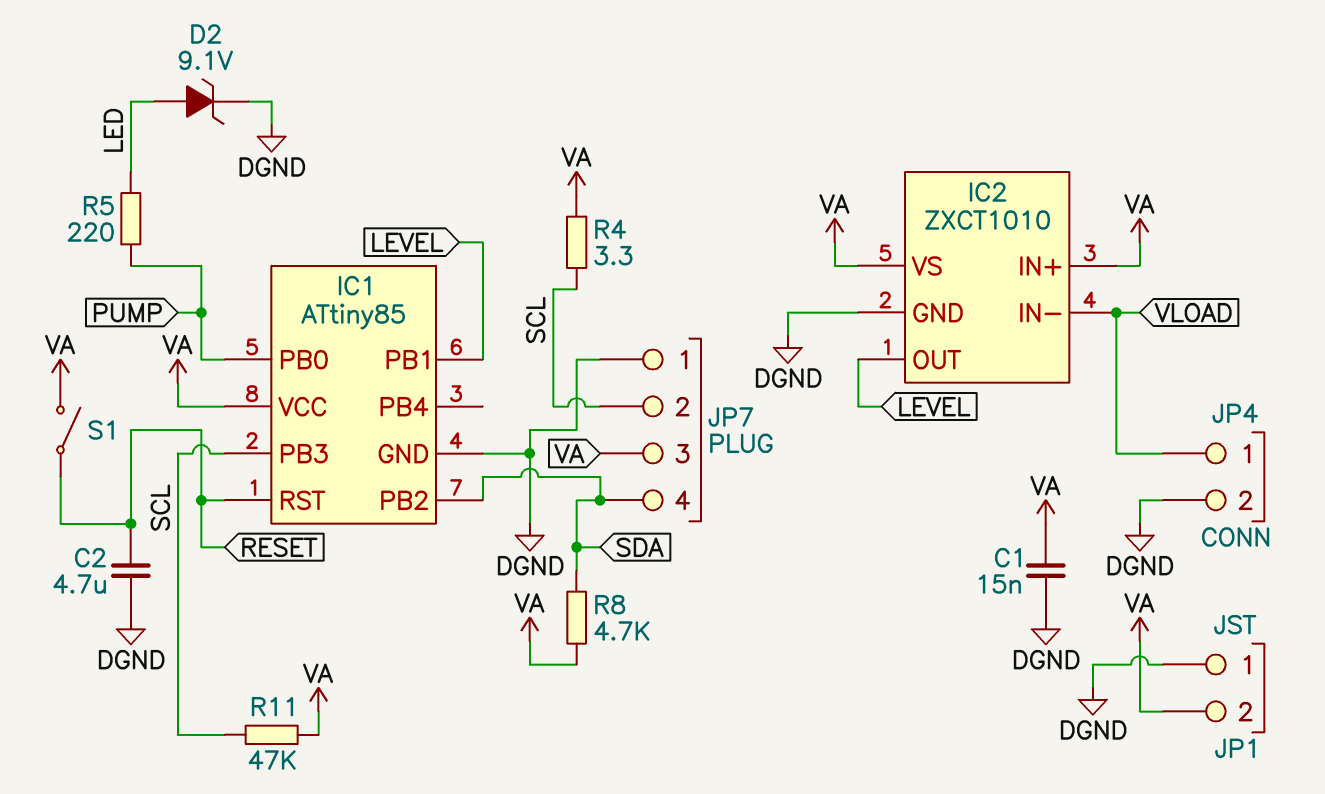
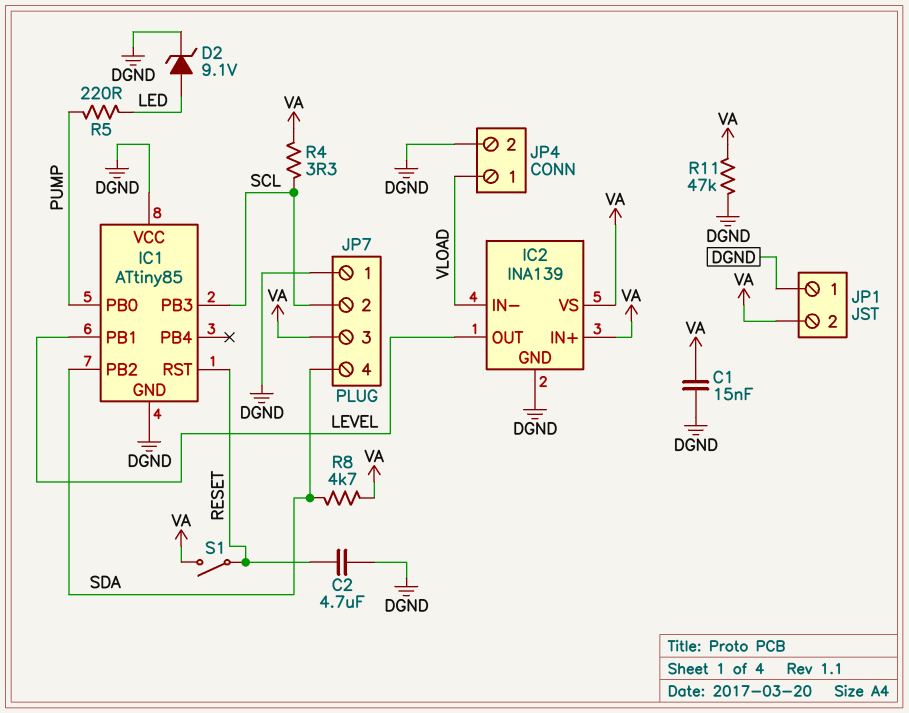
IC1 pin VCC: VA -> DGND
IC2: ZXCT1010 -> INA139
R11: 47k (SCL, VA) -> 47k (DGND, VA)

